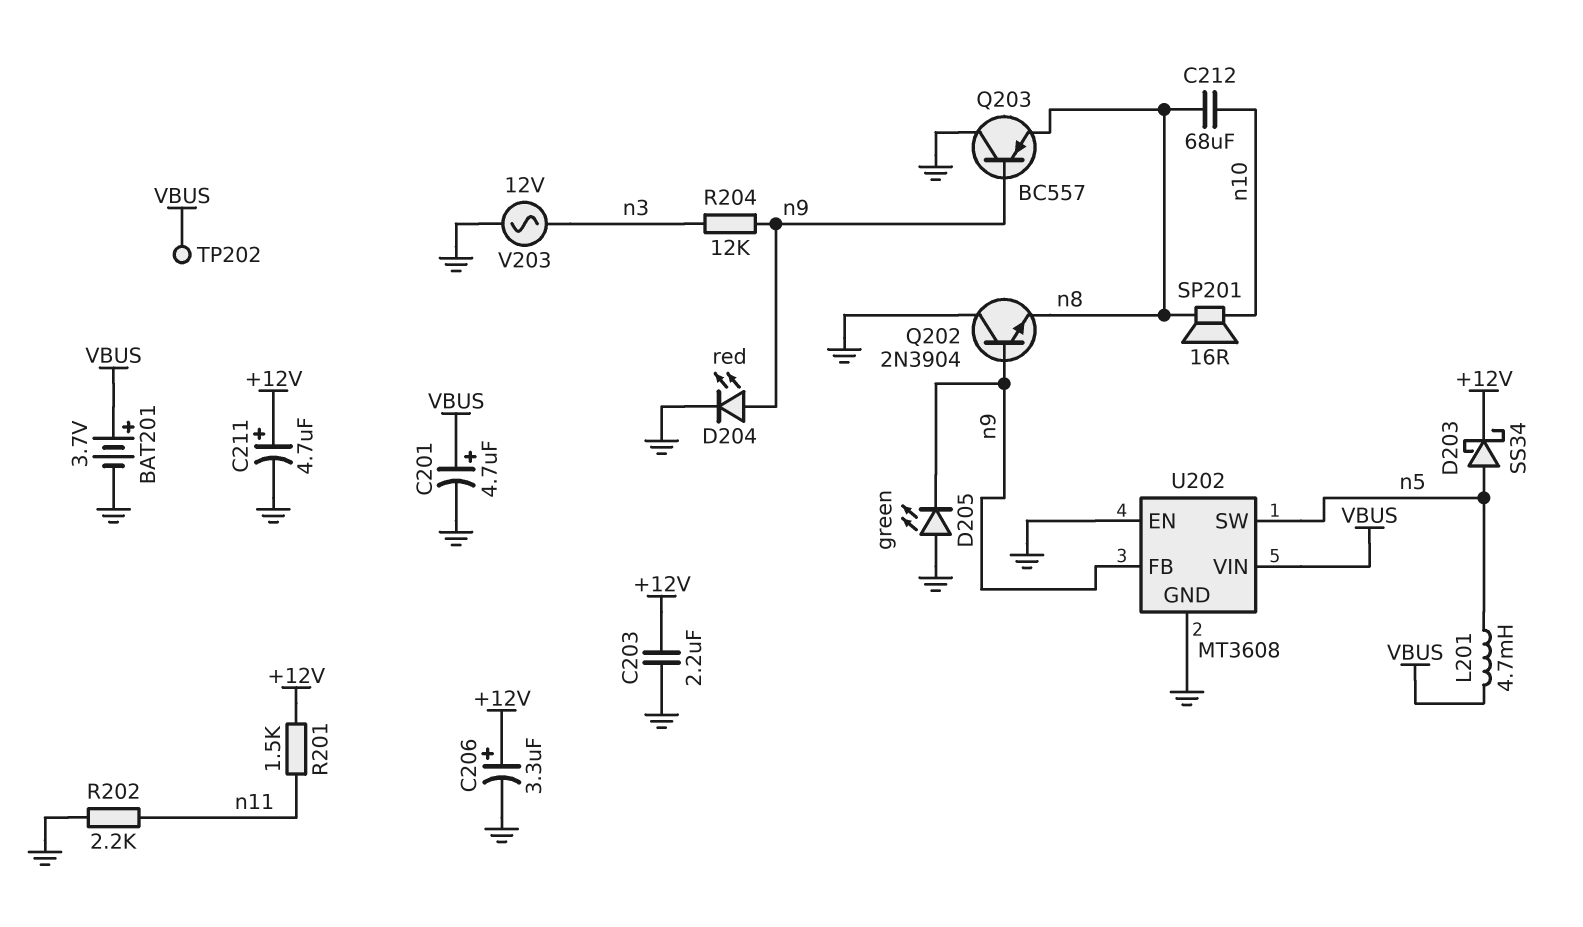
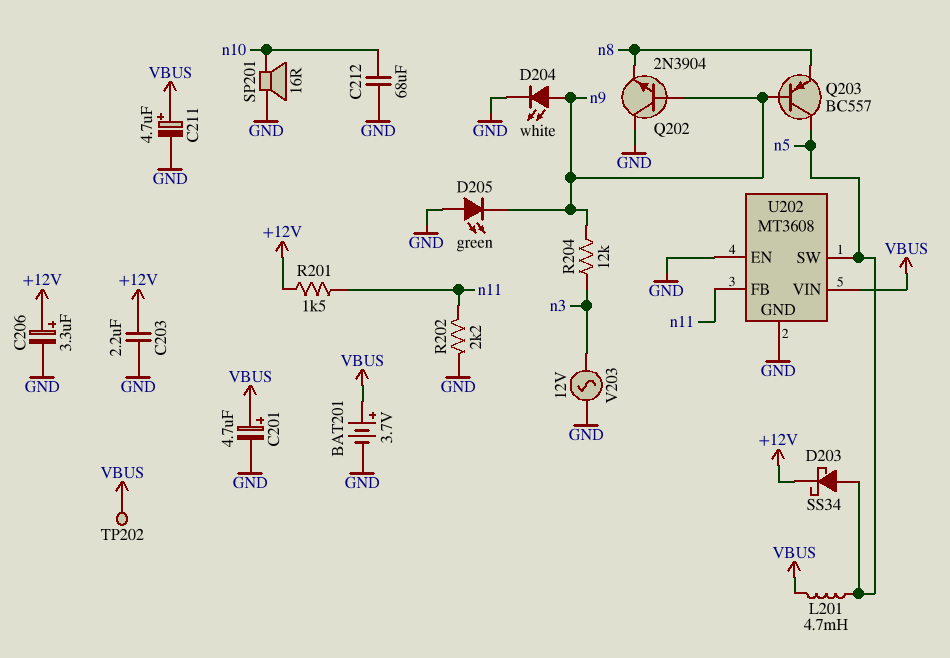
C211: 4.7uF (plus +12V, minus GND) -> 4.7uF (plus VBUS, minus GND)
C212: 68uF (n8, n10) -> 68uF (GND, n10)
D204: LED red (A n9, K GND) -> LED white (A n9, K GND)
Q203: PNP BC557 (B n9, C GND, E n8) -> PNP BC557 (B n9, C n5, E n8)
SP201: speaker 16R (n8, n10) -> speaker 16R (GND, n10)
U202 pin FB: n9 -> n11

